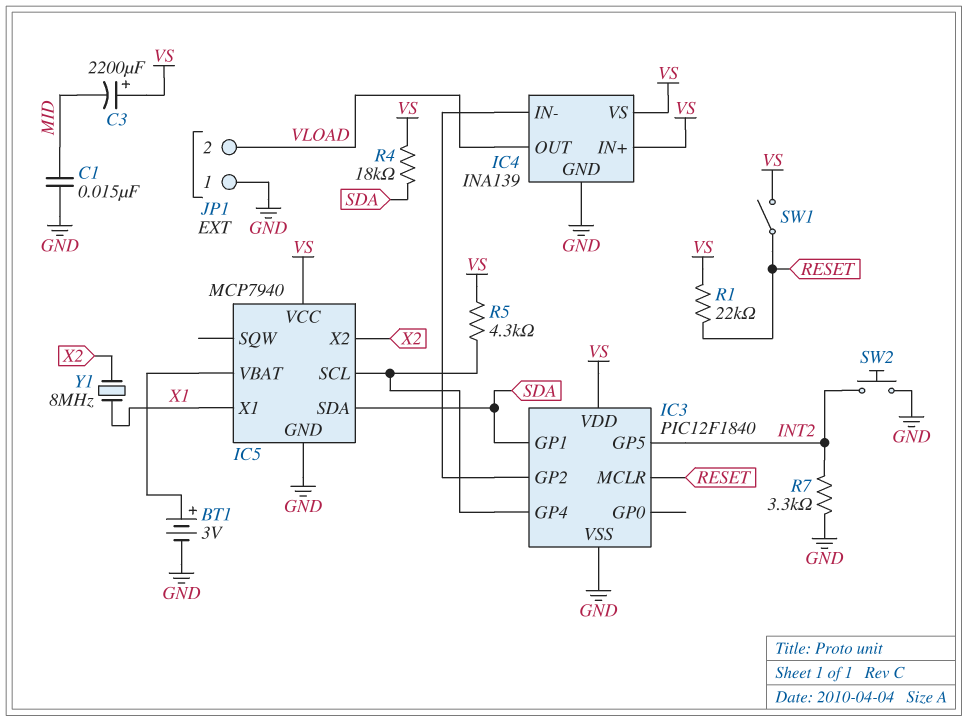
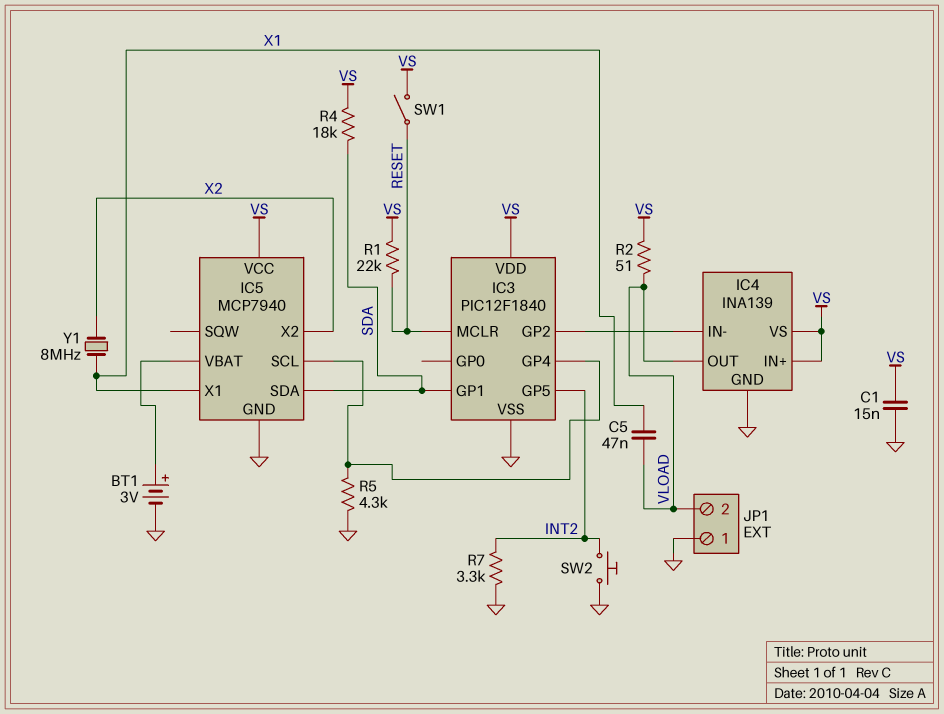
C1: 15nF (GND, MID) -> 15nF (GND, VS)
C3: 2200uF (plus VS, minus MID) -> none
C5: none -> 47nF (VLOAD, X1)
R2: none -> 51 (VLOAD, VS)
R5: 4.3k (IC3/GP4, VS) -> 4.3k (GND, IC3/GP4)

